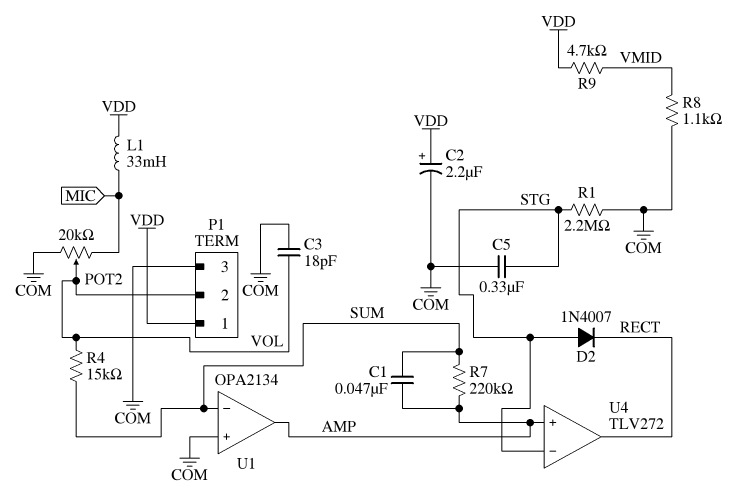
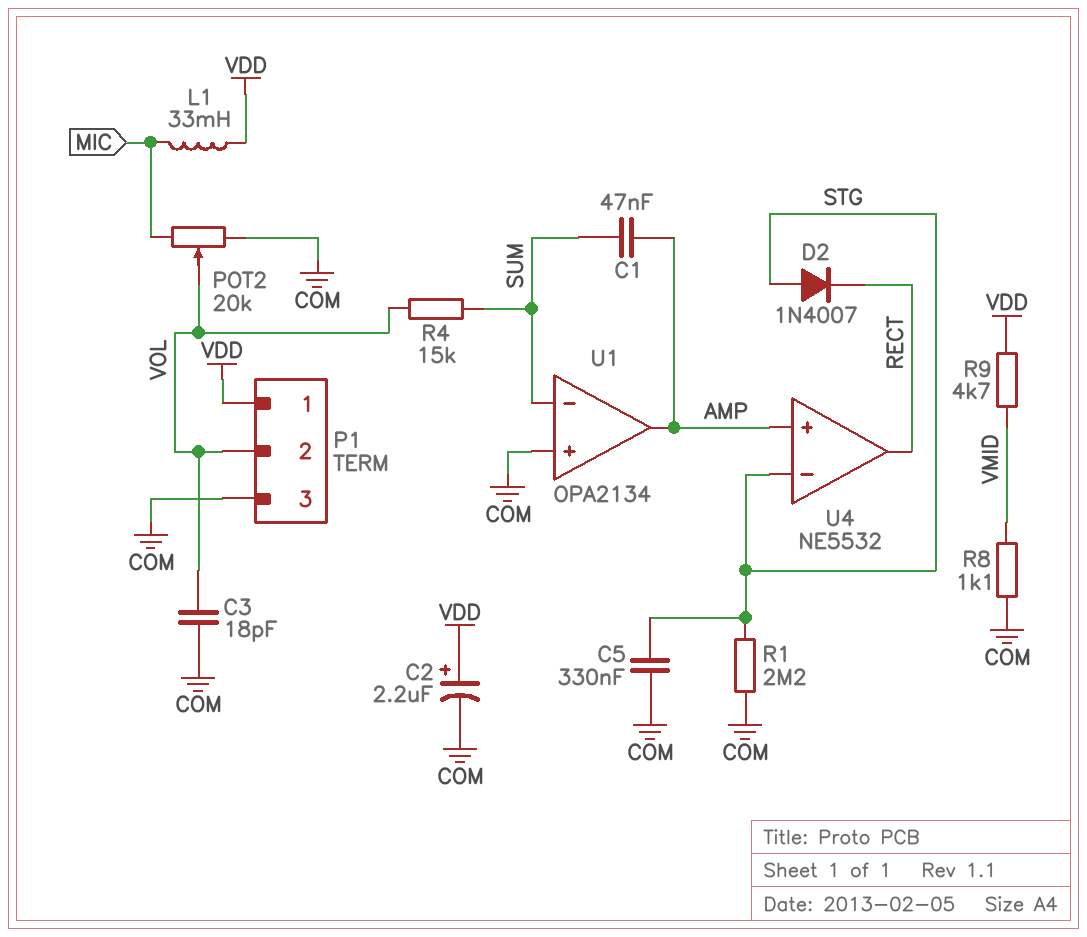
R7: 220k (AMP, SUM) -> none
U4: TLV272 -> NE5532

